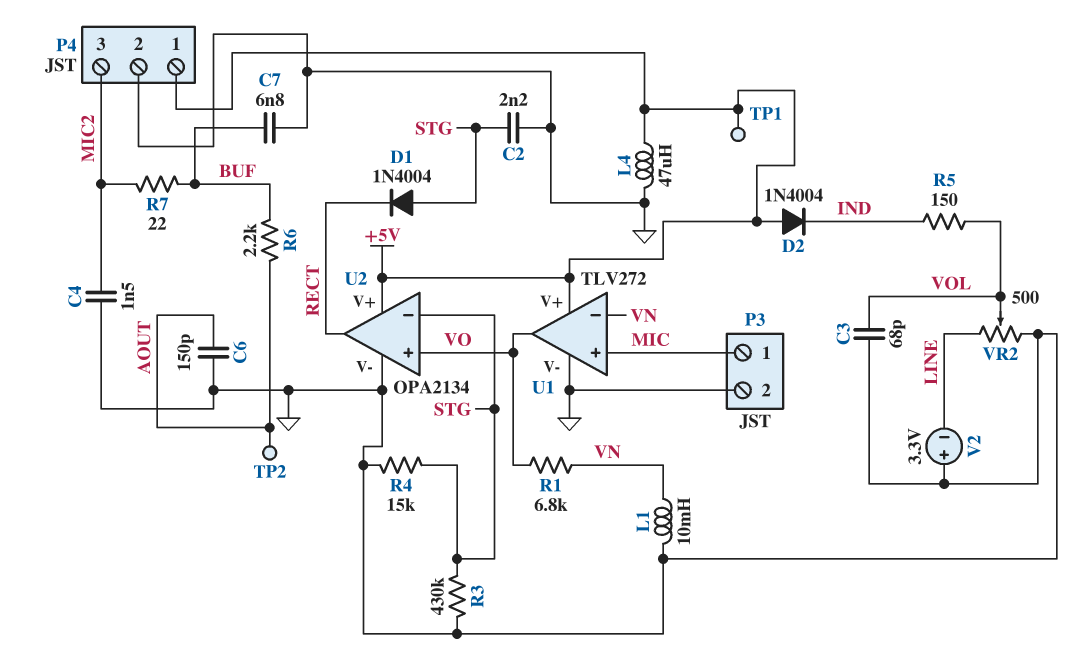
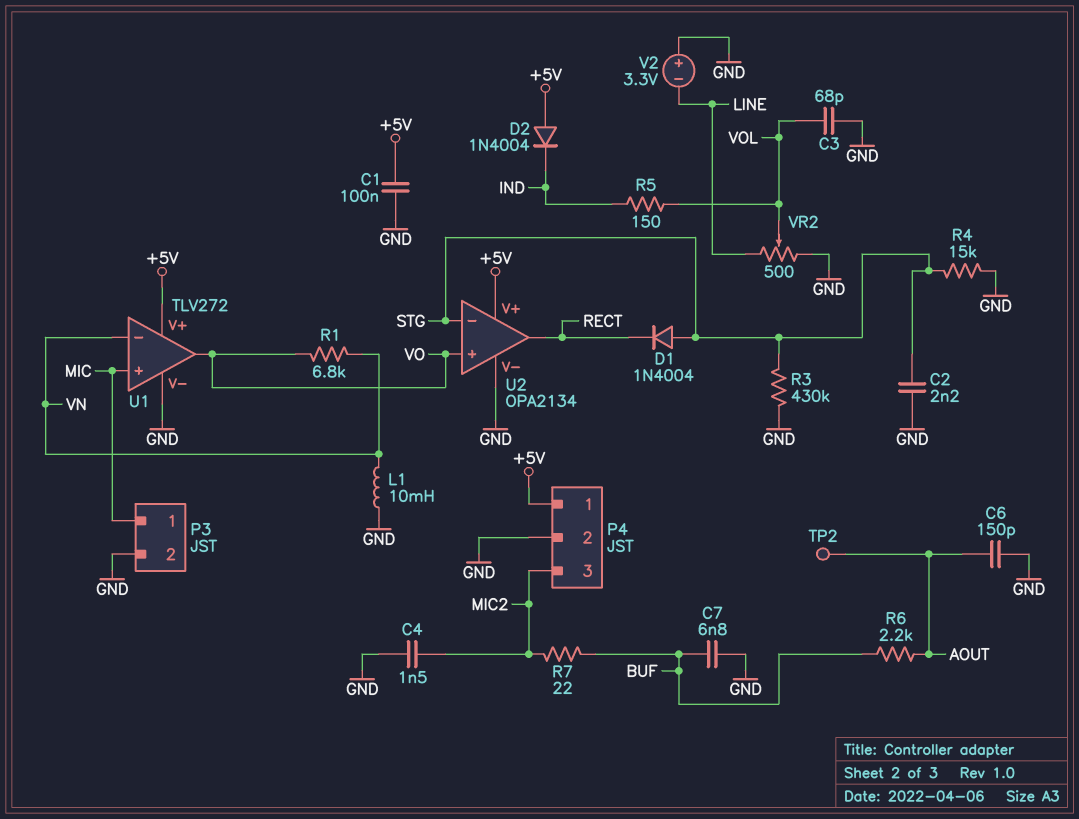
C1: none -> 100nF (+5V, GND)
L4: 47uH (+5V, GND) -> none
TP1: test point (+5V) -> none

